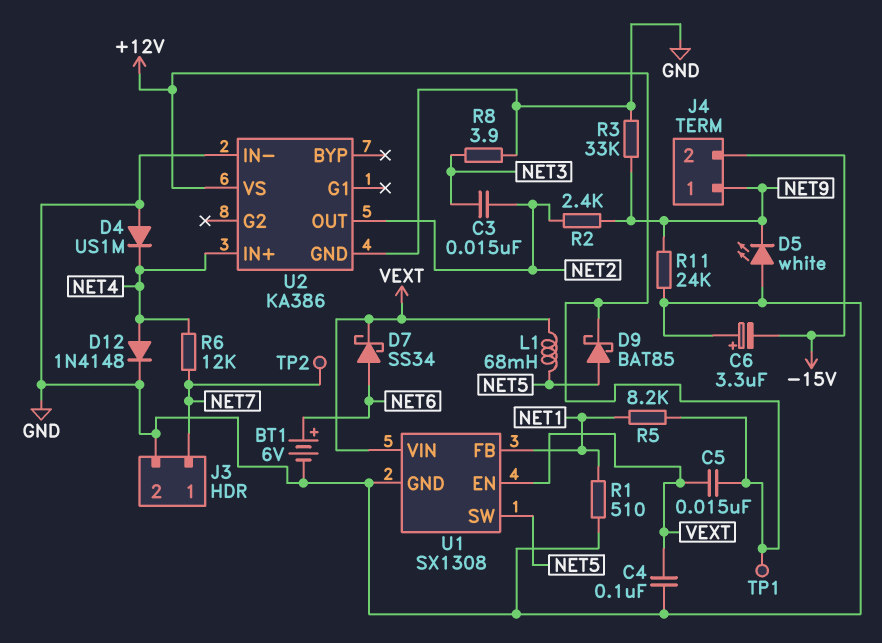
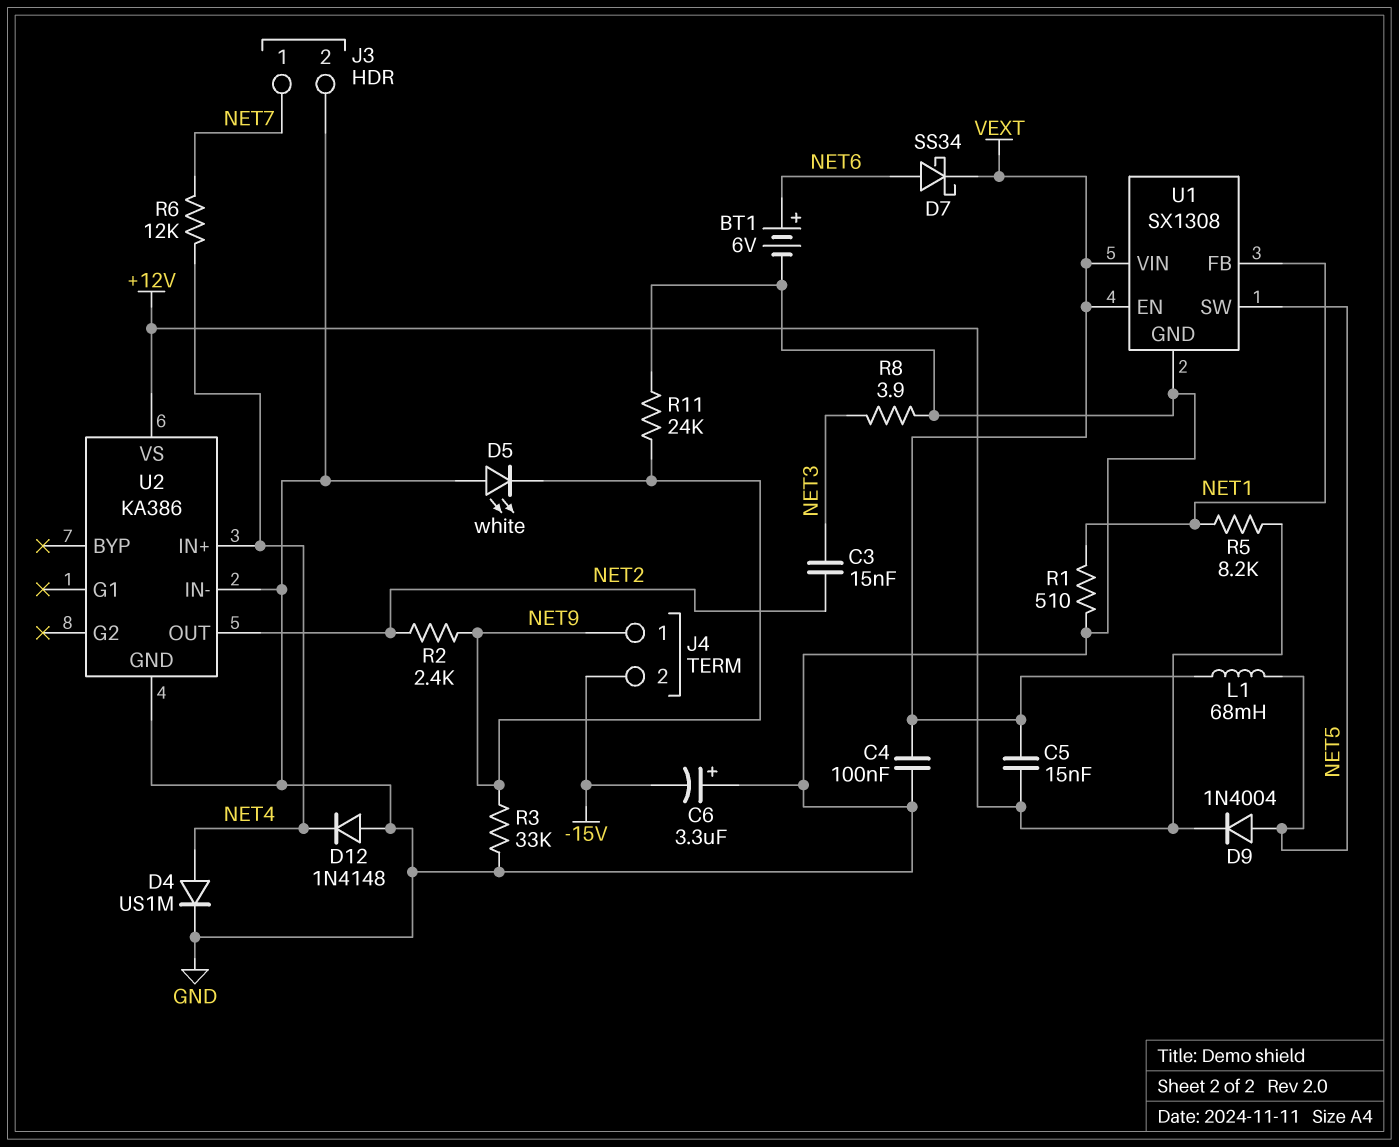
D4: diode US1M (A GND, K NET4) -> diode US1M (A NET4, K GND)
D9: schottky BAT85 (A NET5, K +12V) -> diode 1N4004 (A NET5, K +12V)
D12: diode 1N4148 (A NET4, K GND) -> diode 1N4148 (A GND, K NET4)
TP1: test point (+12V) -> none
TP2: test point (NET7) -> none

